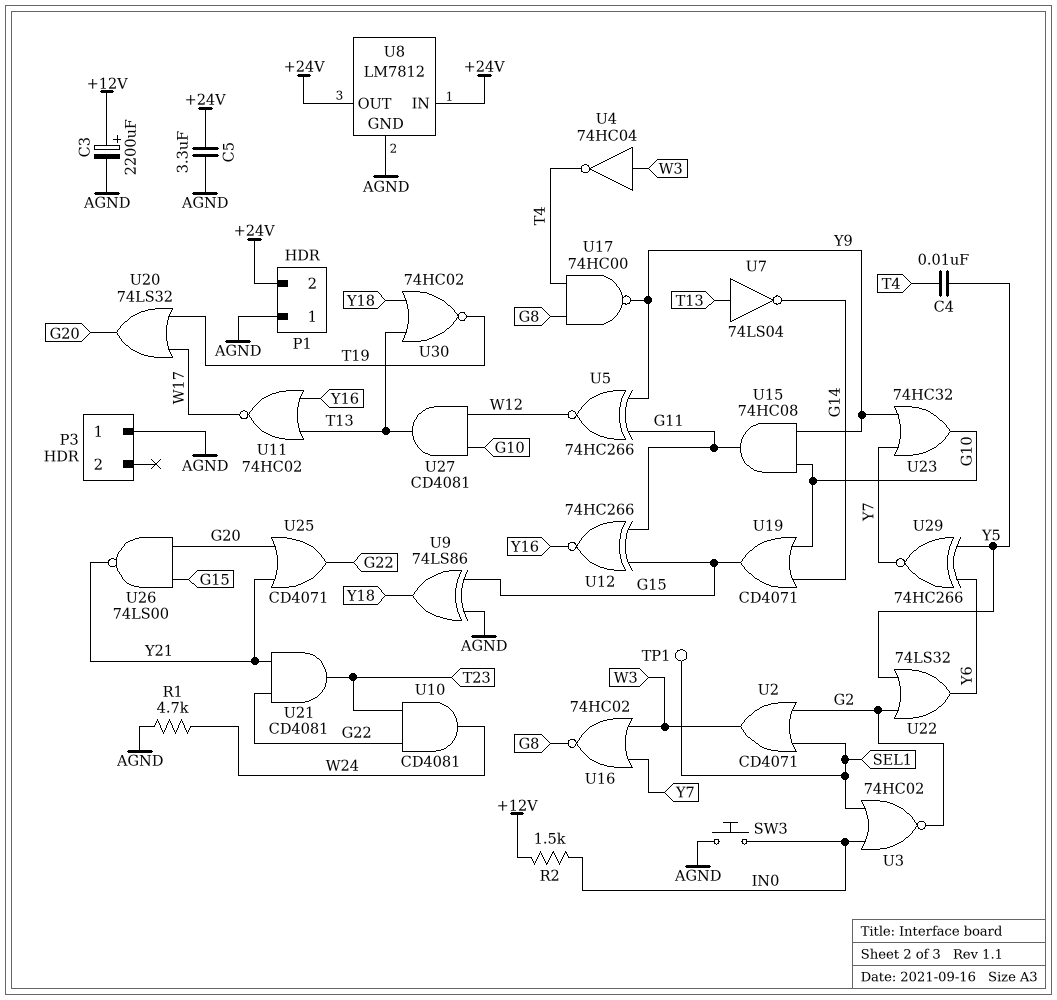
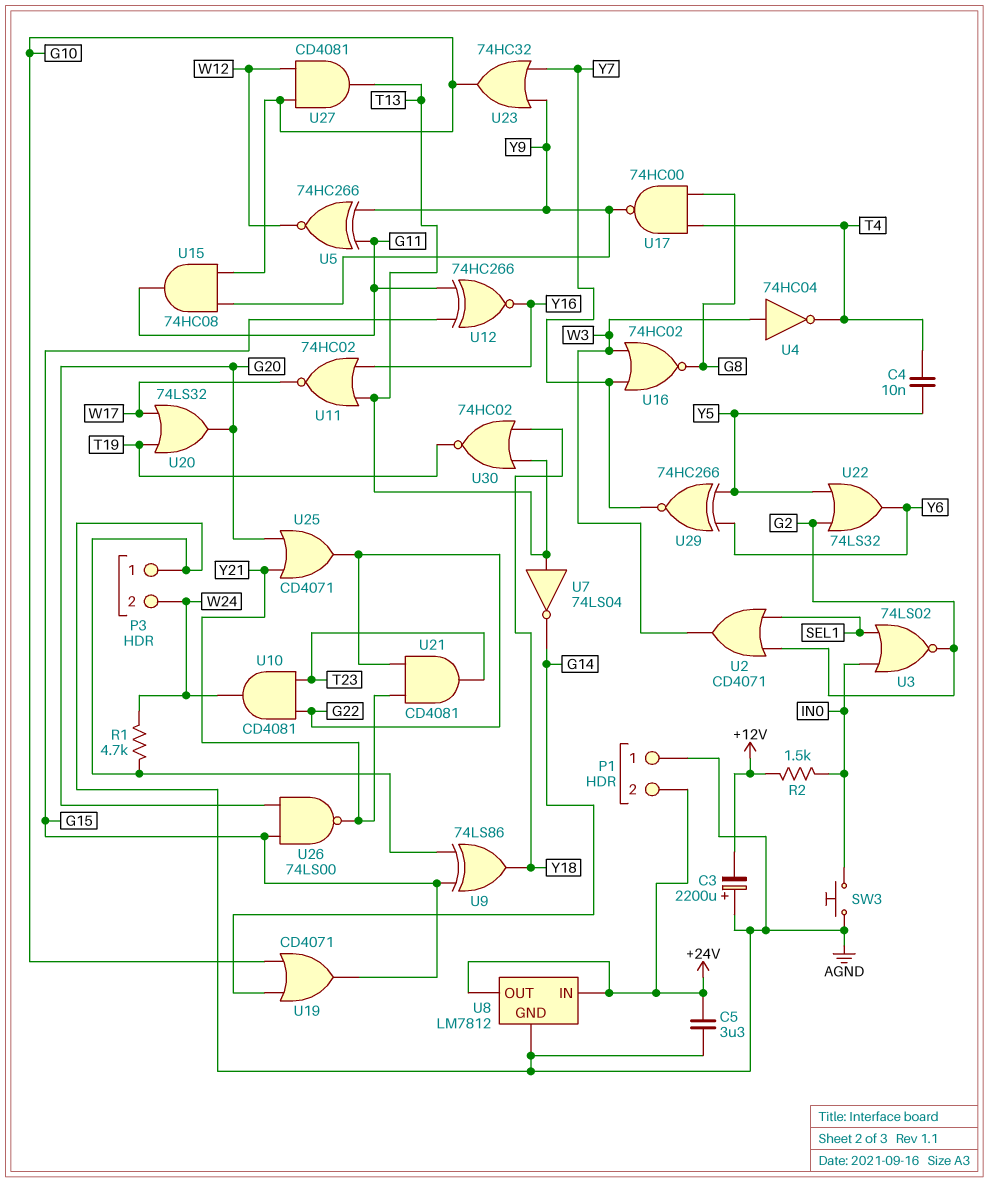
C3: 2200uF (plus +12V, minus AGND) -> 2200uF (plus AGND, minus +12V)
P3 pin 2: none -> W24
TP1: test point (SEL1) -> none
U3: NOR 74HC02 (in IN0, in SEL1, out G2) -> NOR 74LS02 (in IN0, in SEL1, out G2)

